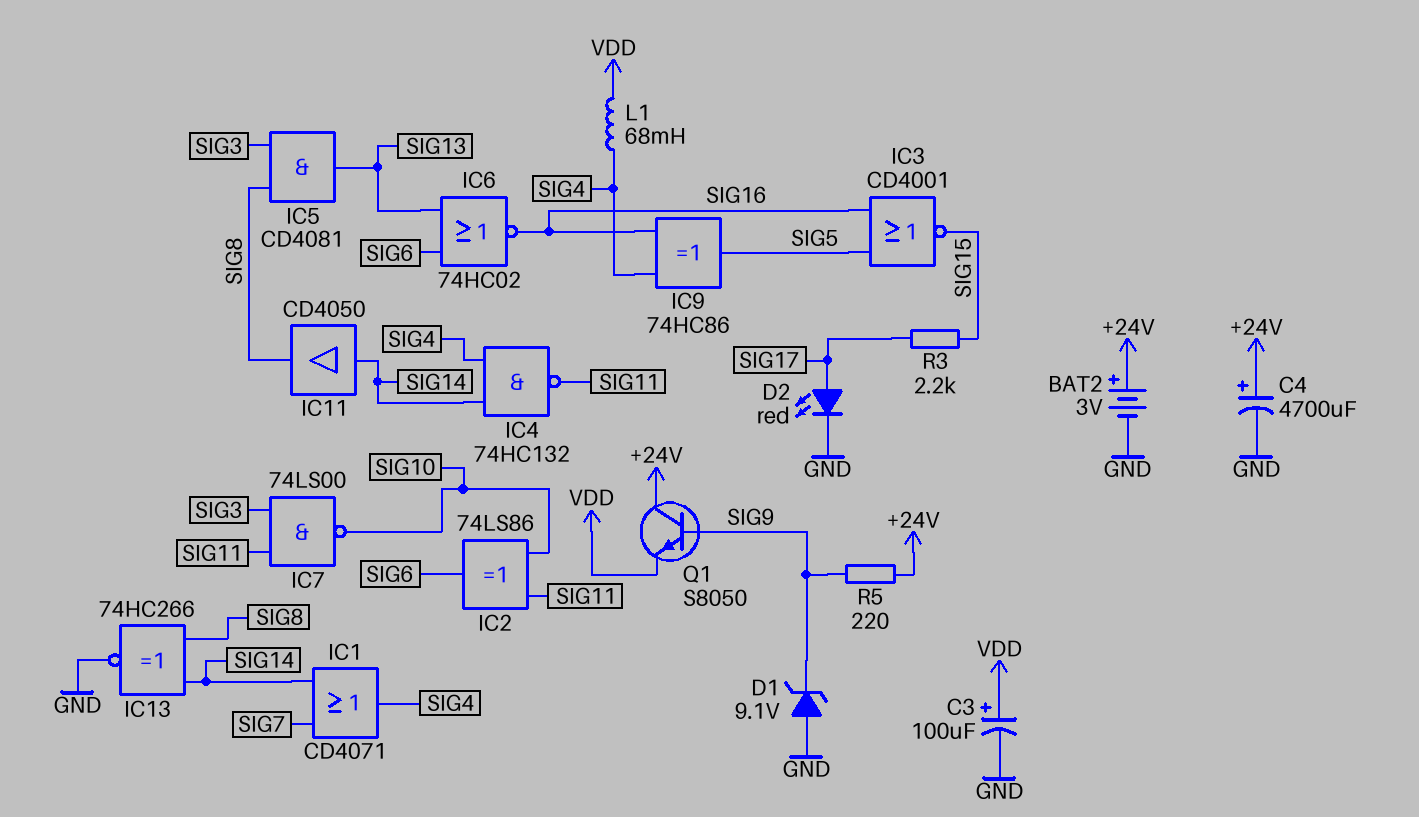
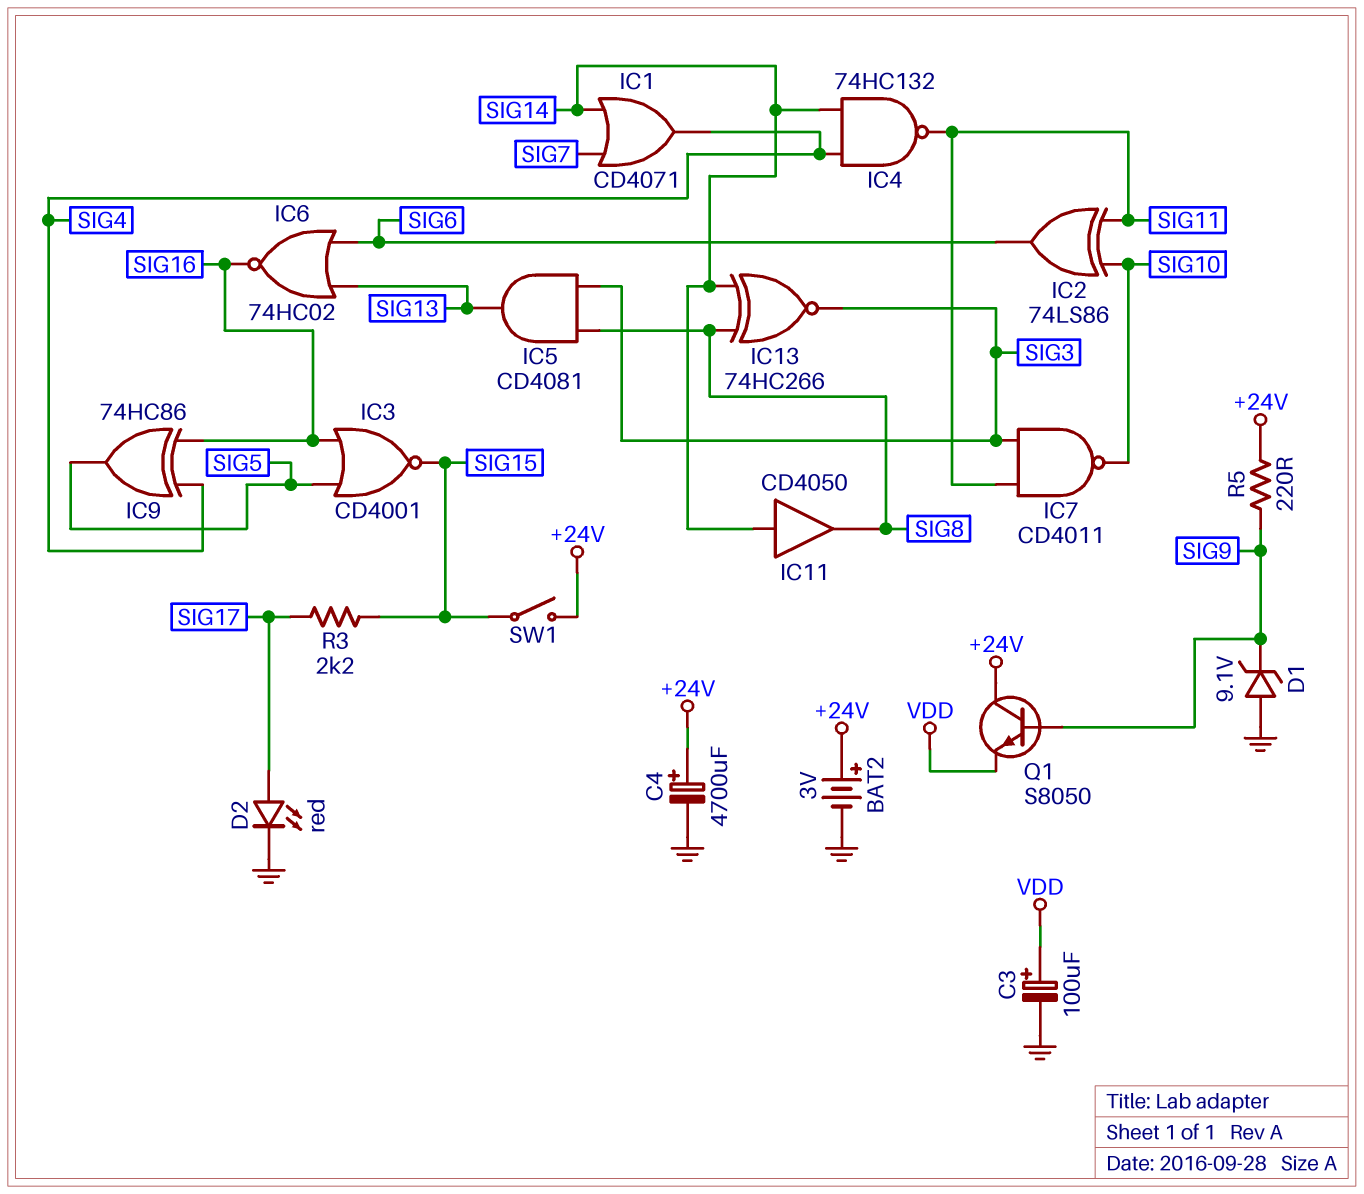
IC7: NAND 74LS00 (in SIG3, in SIG11, out SIG10) -> NAND CD4011 (in SIG3, in SIG11, out SIG10)
IC13: XNOR 74HC266 (in SIG8, in SIG14, out GND) -> XNOR 74HC266 (in SIG8, in SIG14, out SIG3)
L1: 68mH (SIG4, VDD) -> none
SW1: none -> switch (+24V, SIG15)

